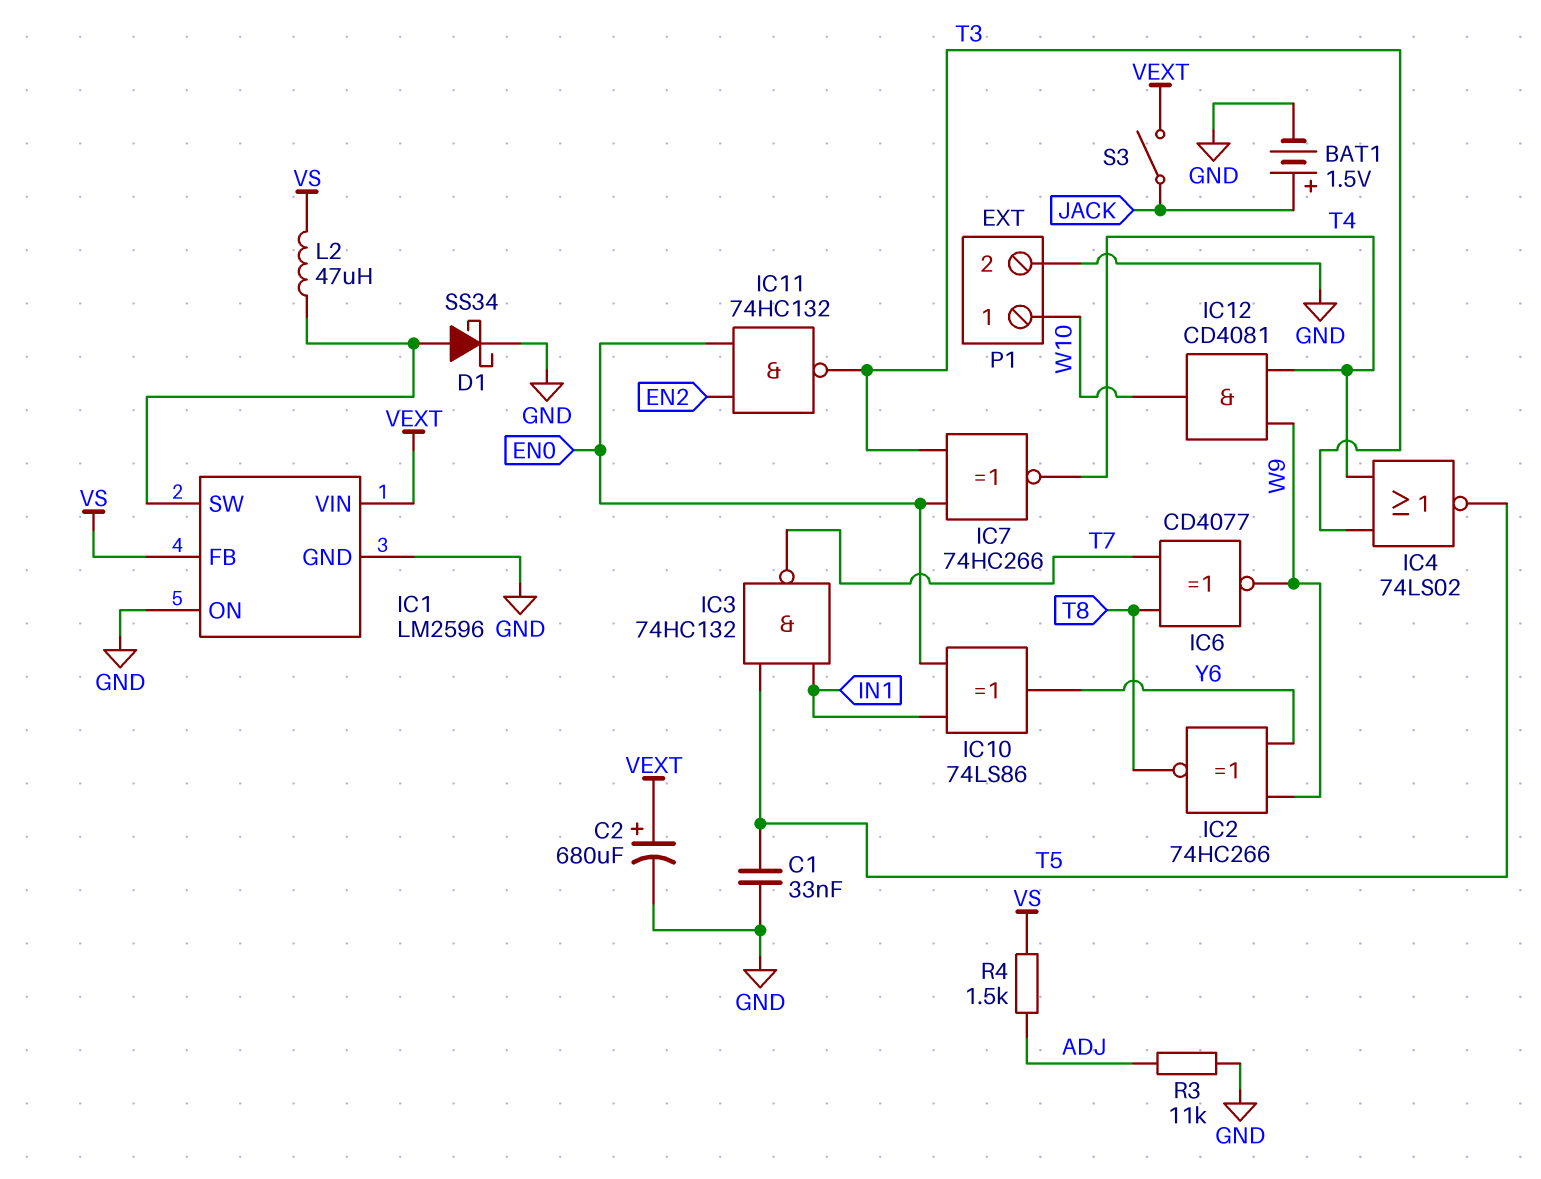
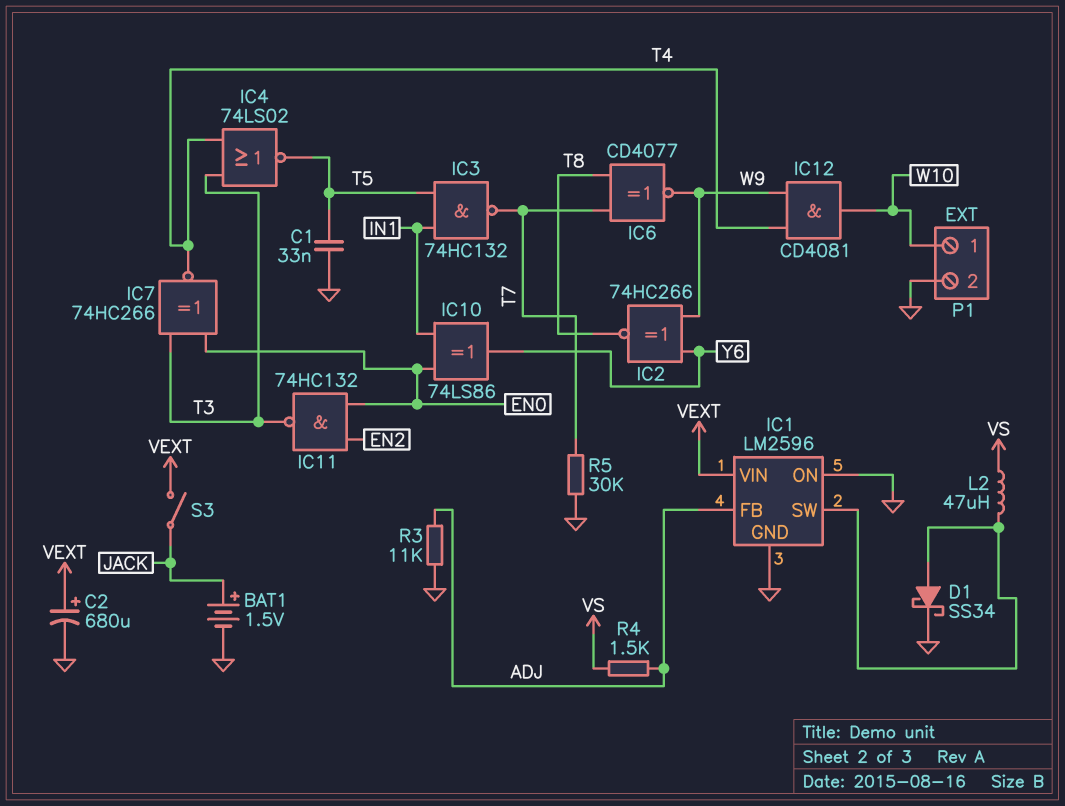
IC1 pin FB: VS -> ADJ
R5: none -> 30k (GND, T7)

